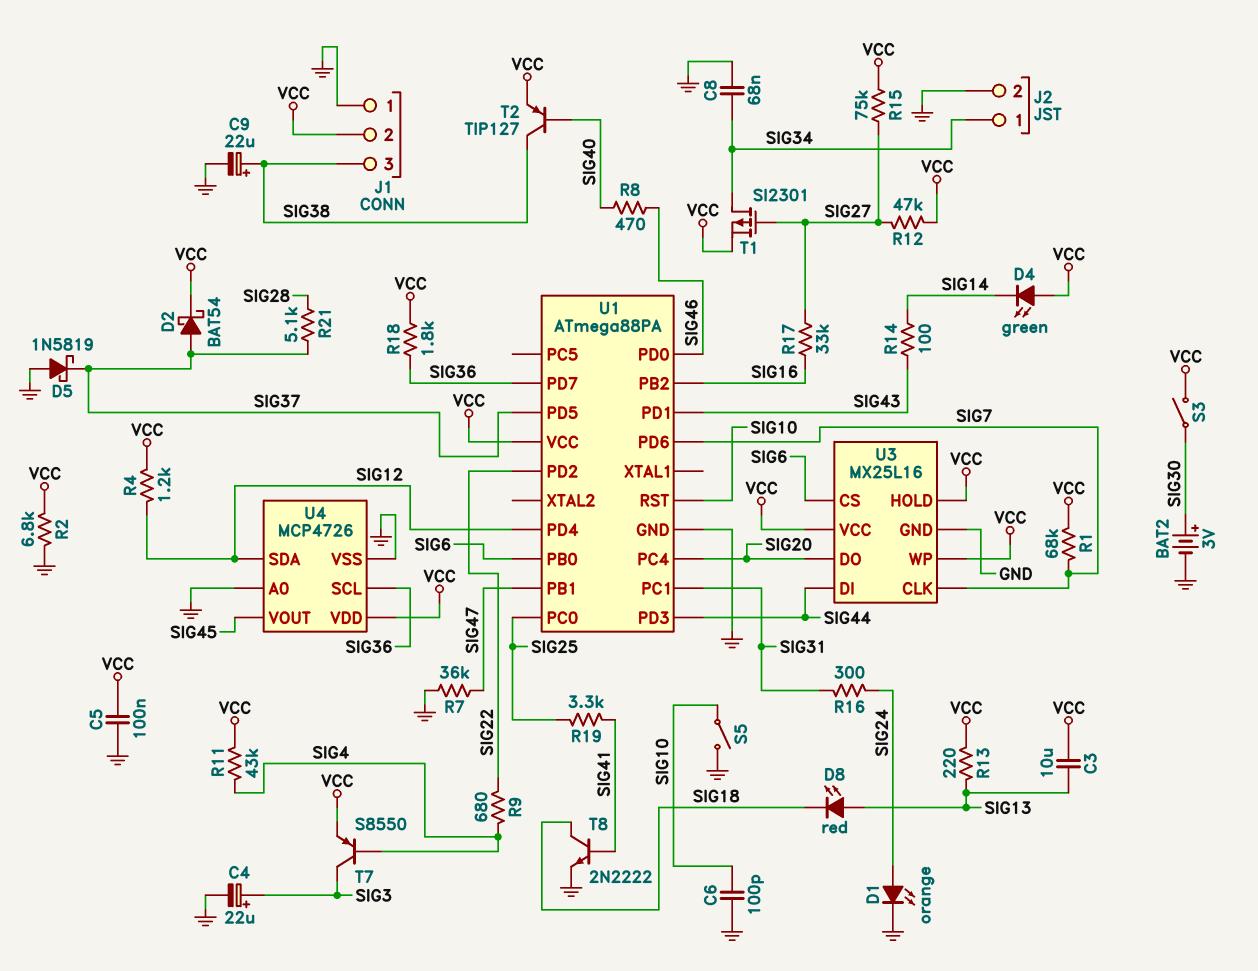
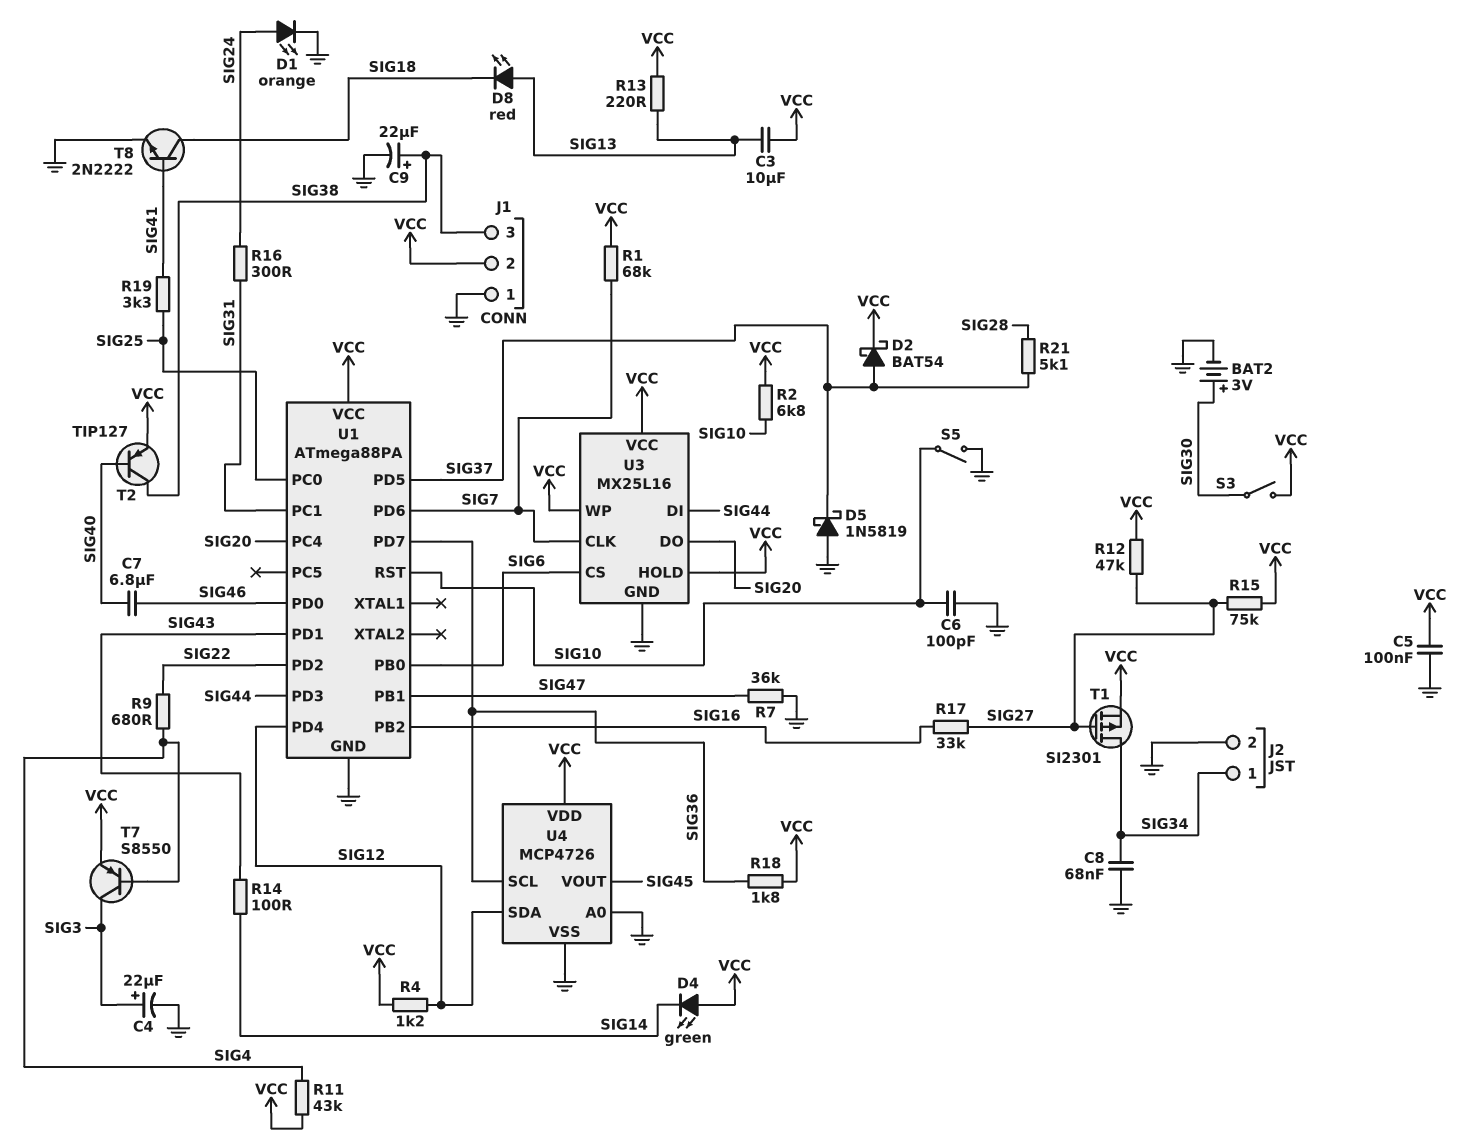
C7: none -> 6.8uF (SIG40, SIG46)
R2: 6.8k (GND, VCC) -> 6.8k (SIG10, VCC)
R8: 470 (SIG40, SIG46) -> none

